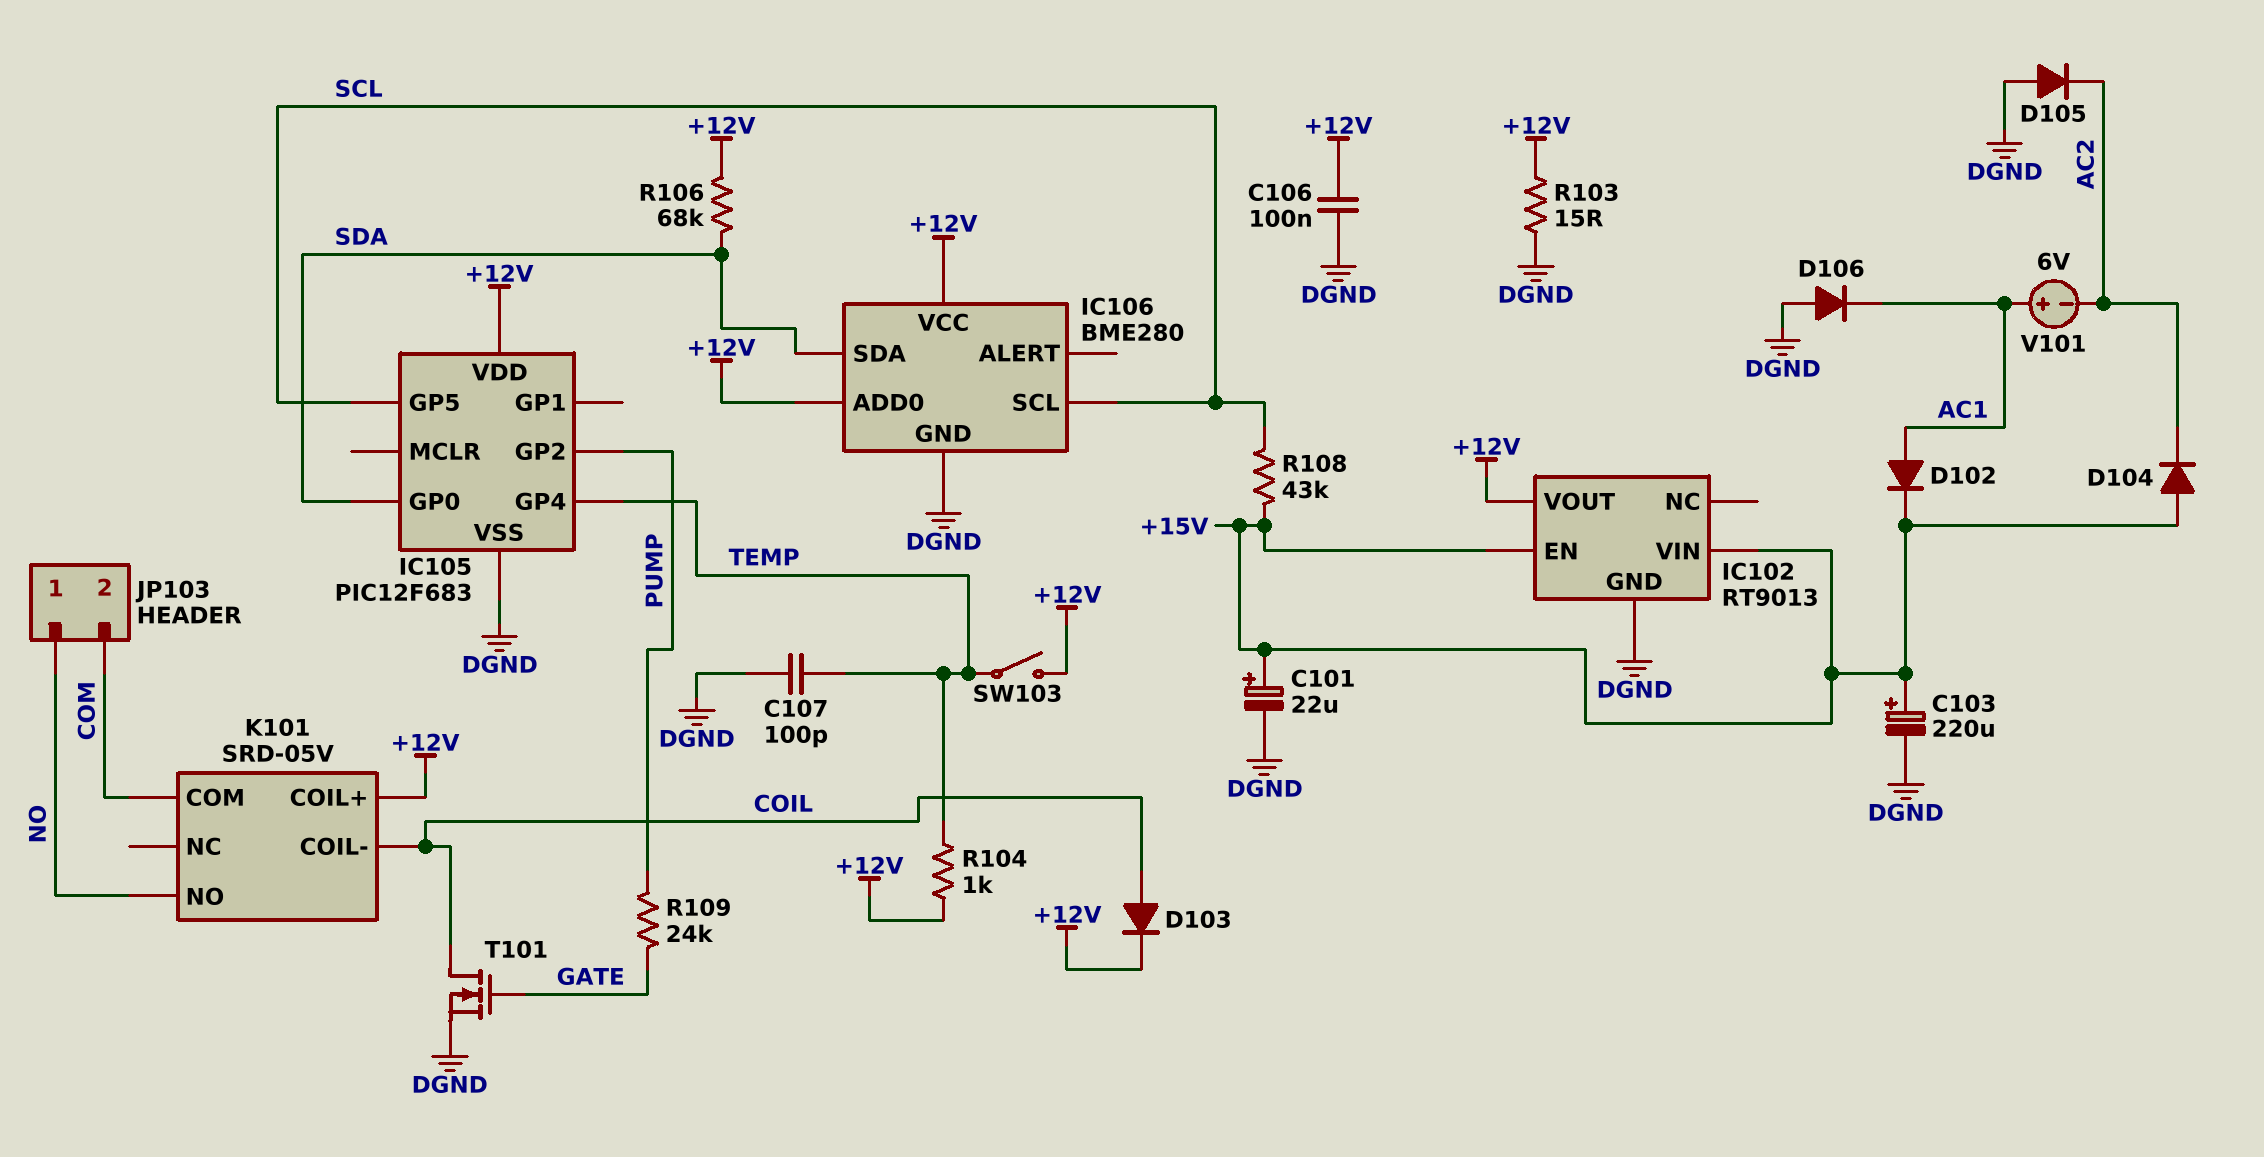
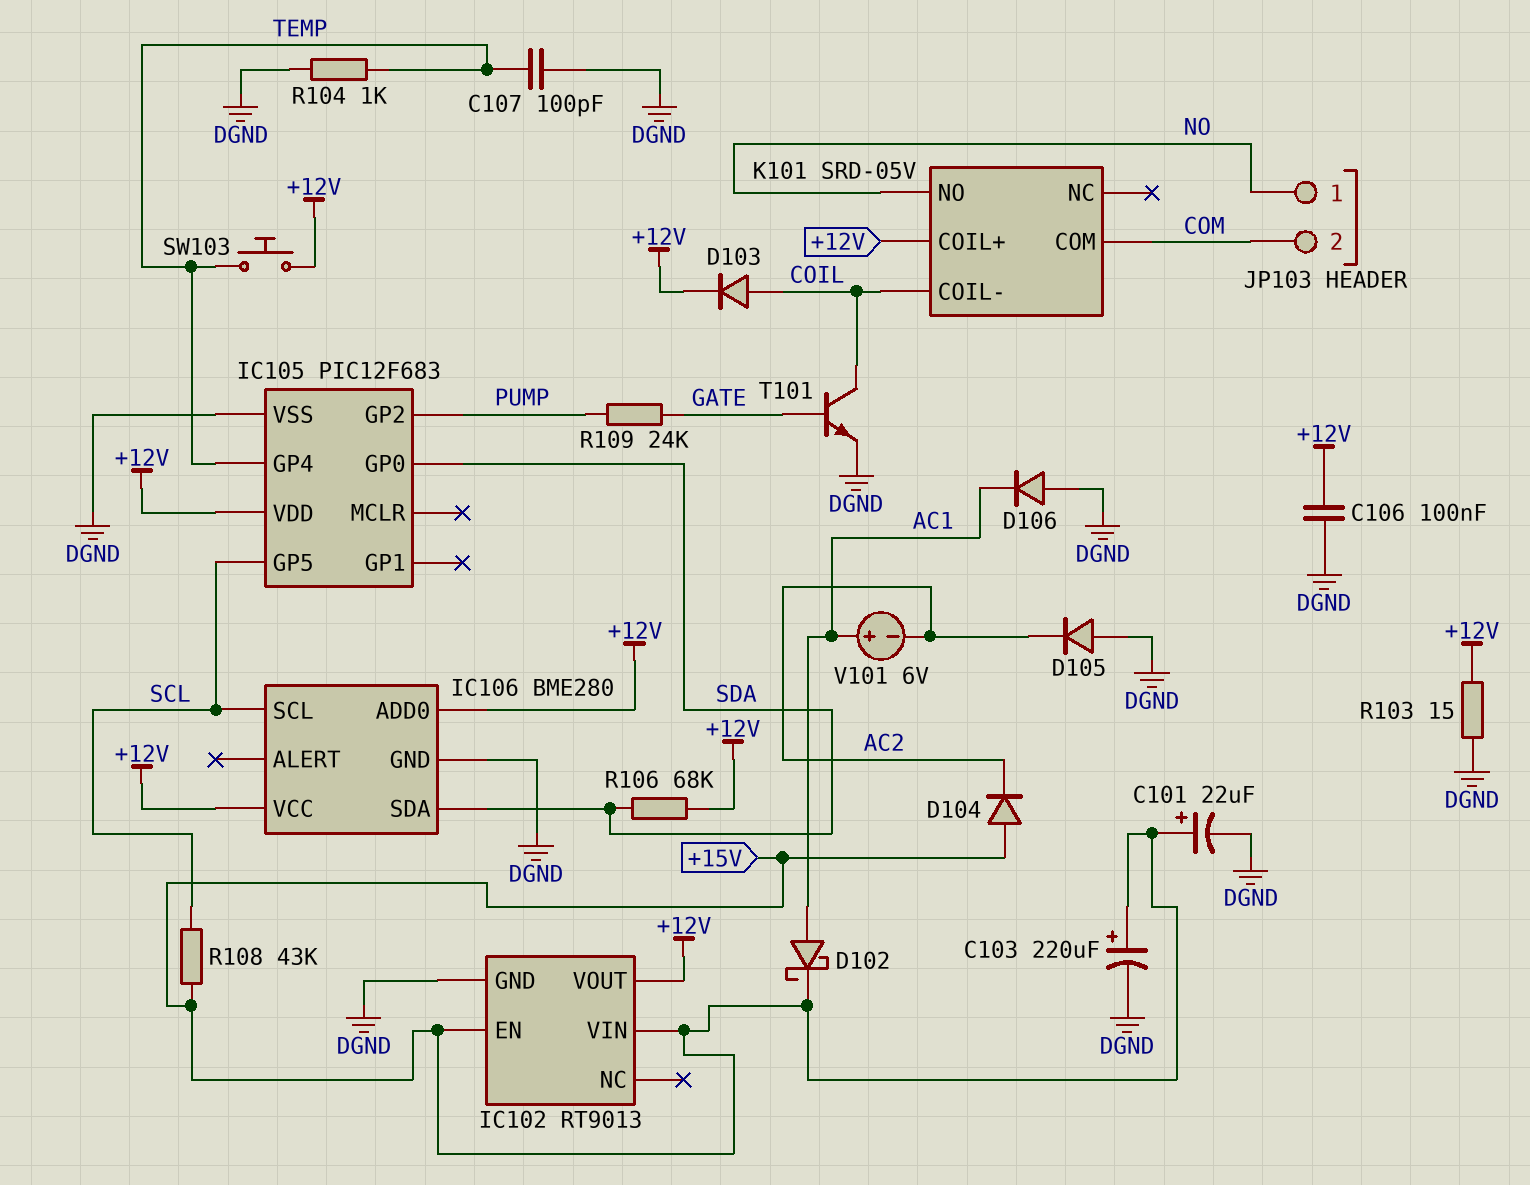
D102: diode (A AC1, K +15V) -> schottky (A AC1, K +15V)
R104: 1k (+12V, TEMP) -> 1k (DGND, TEMP)
SW103: switch (+12V, TEMP) -> button (+12V, TEMP)
T101: NMOS (G GATE, D COIL, S DGND) -> NPN (B GATE, C COIL, E DGND)

